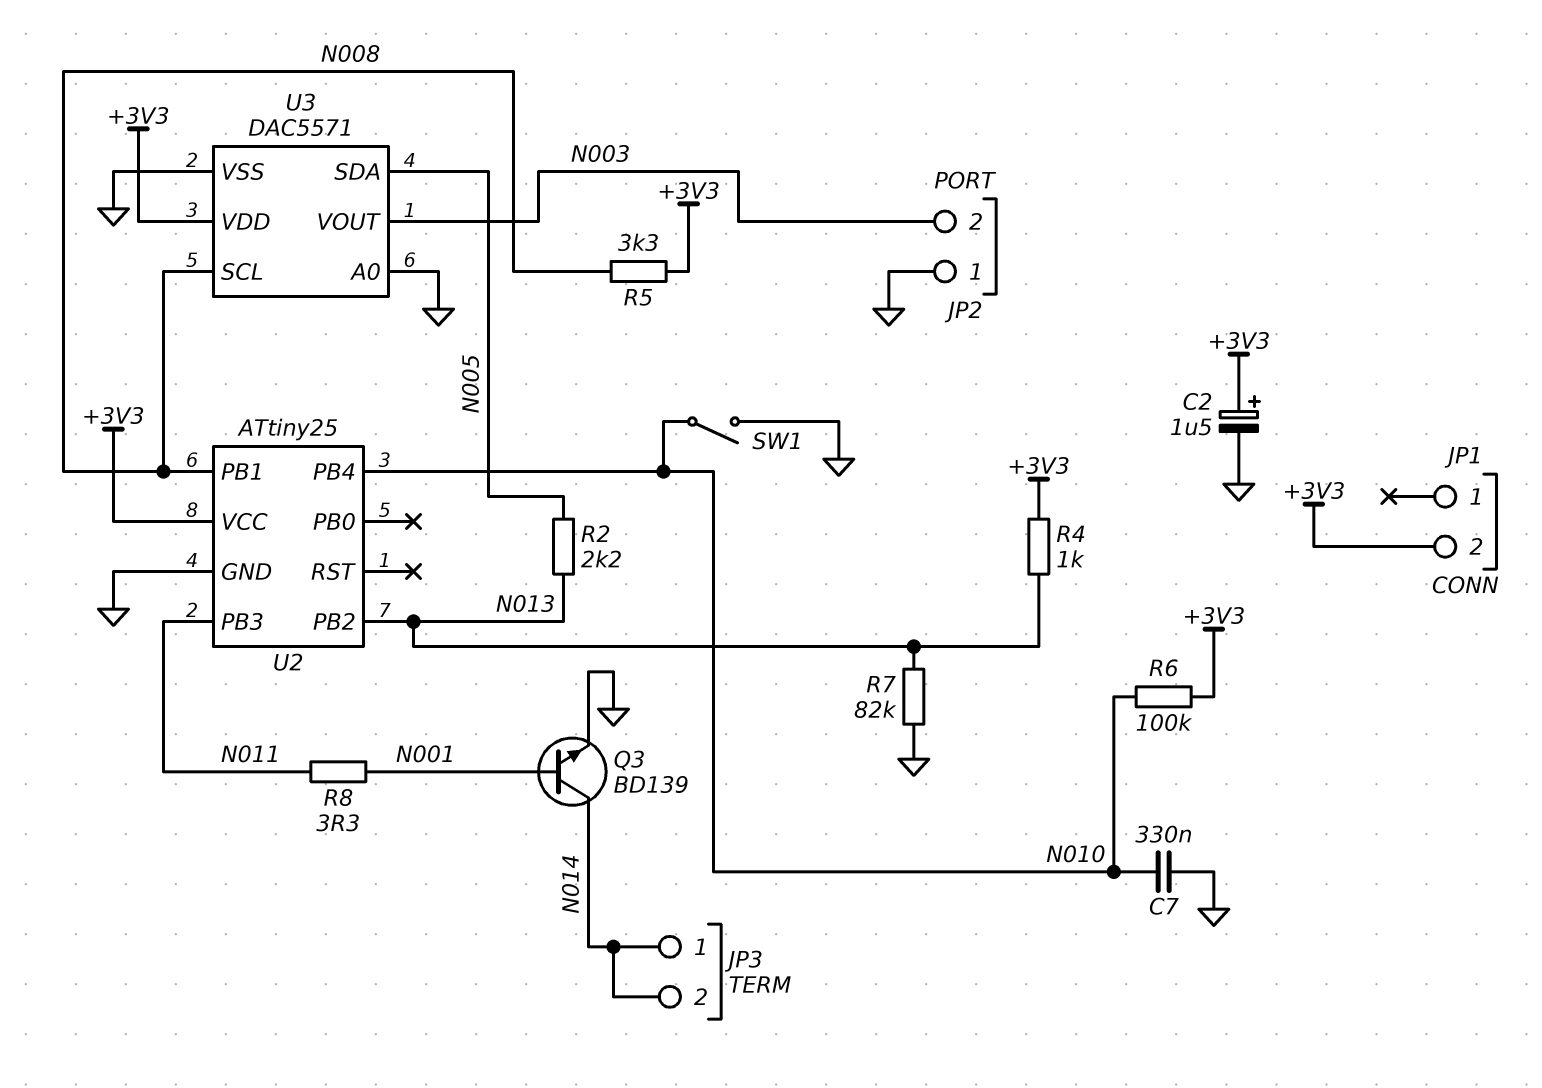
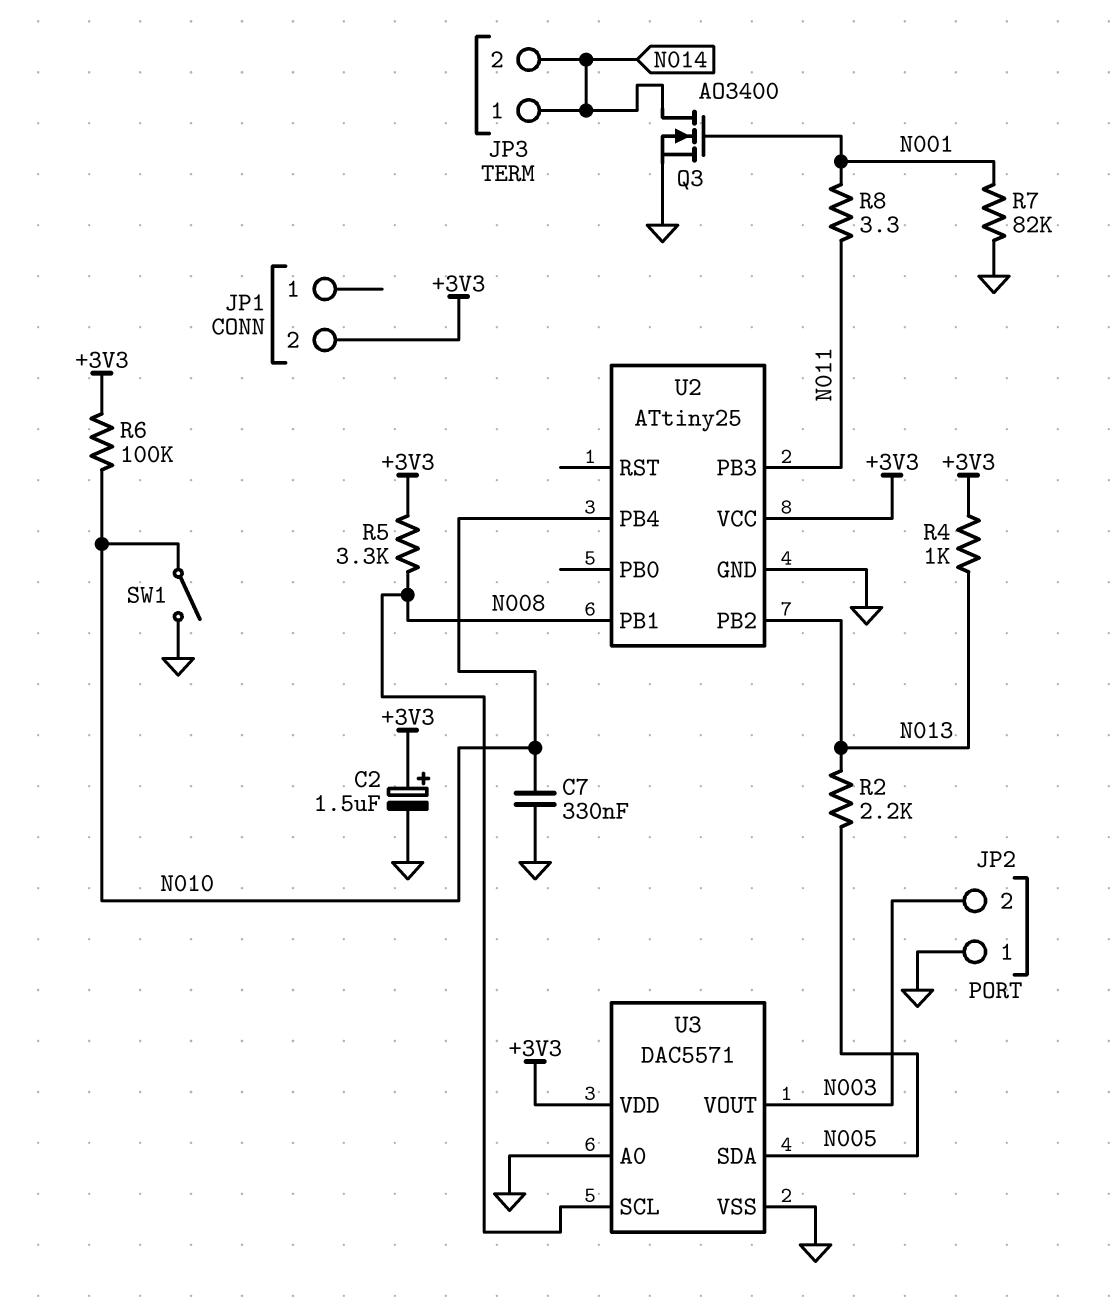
Q3: NPN BD139 (B N001, C N014, E GND) -> NMOS AO3400 (G N001, D N014, S GND)
R7: 82k (GND, N013) -> 82k (GND, N001)

